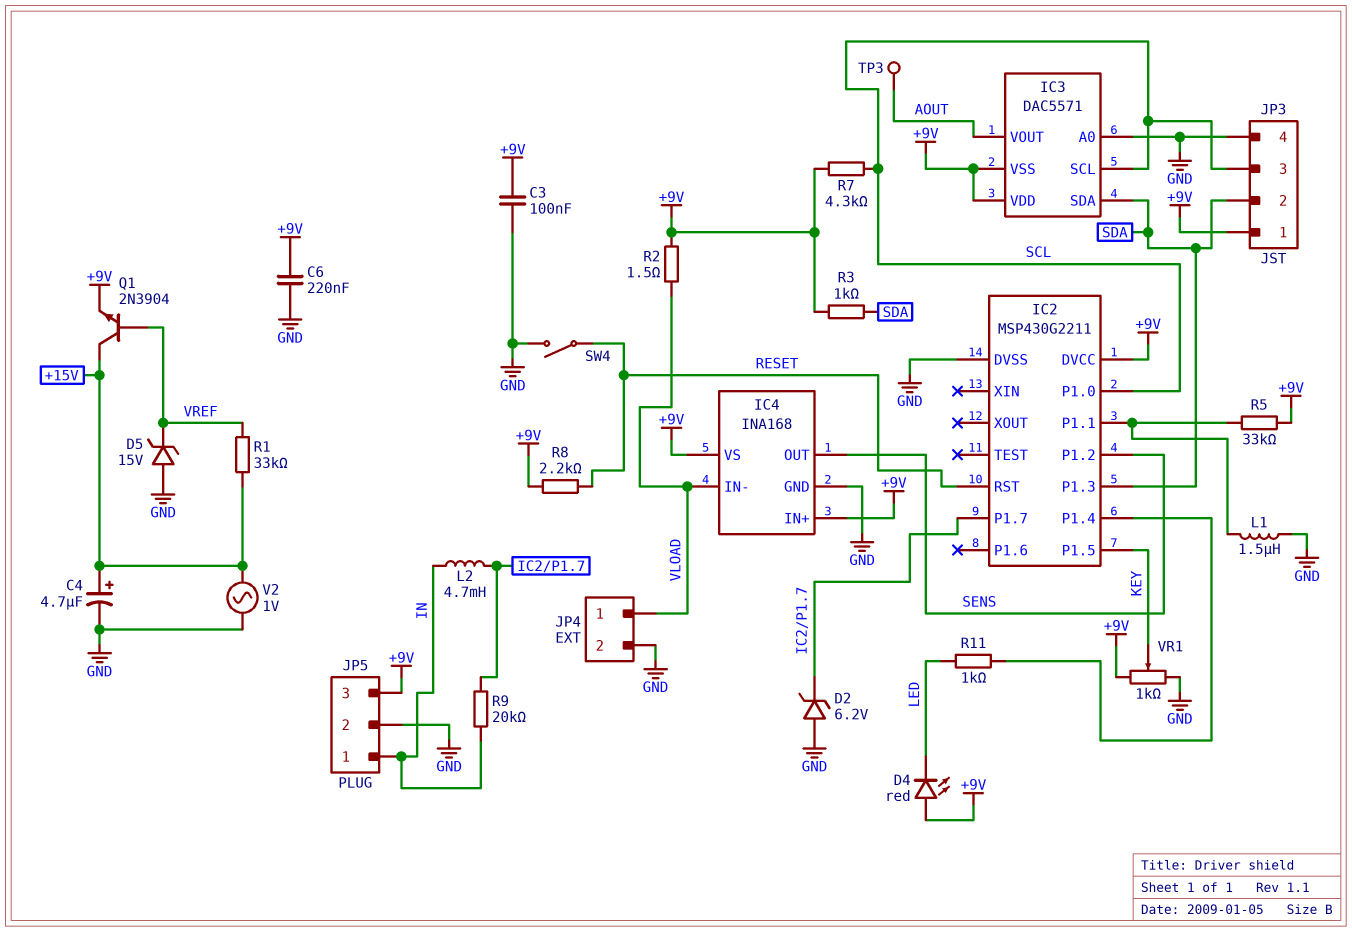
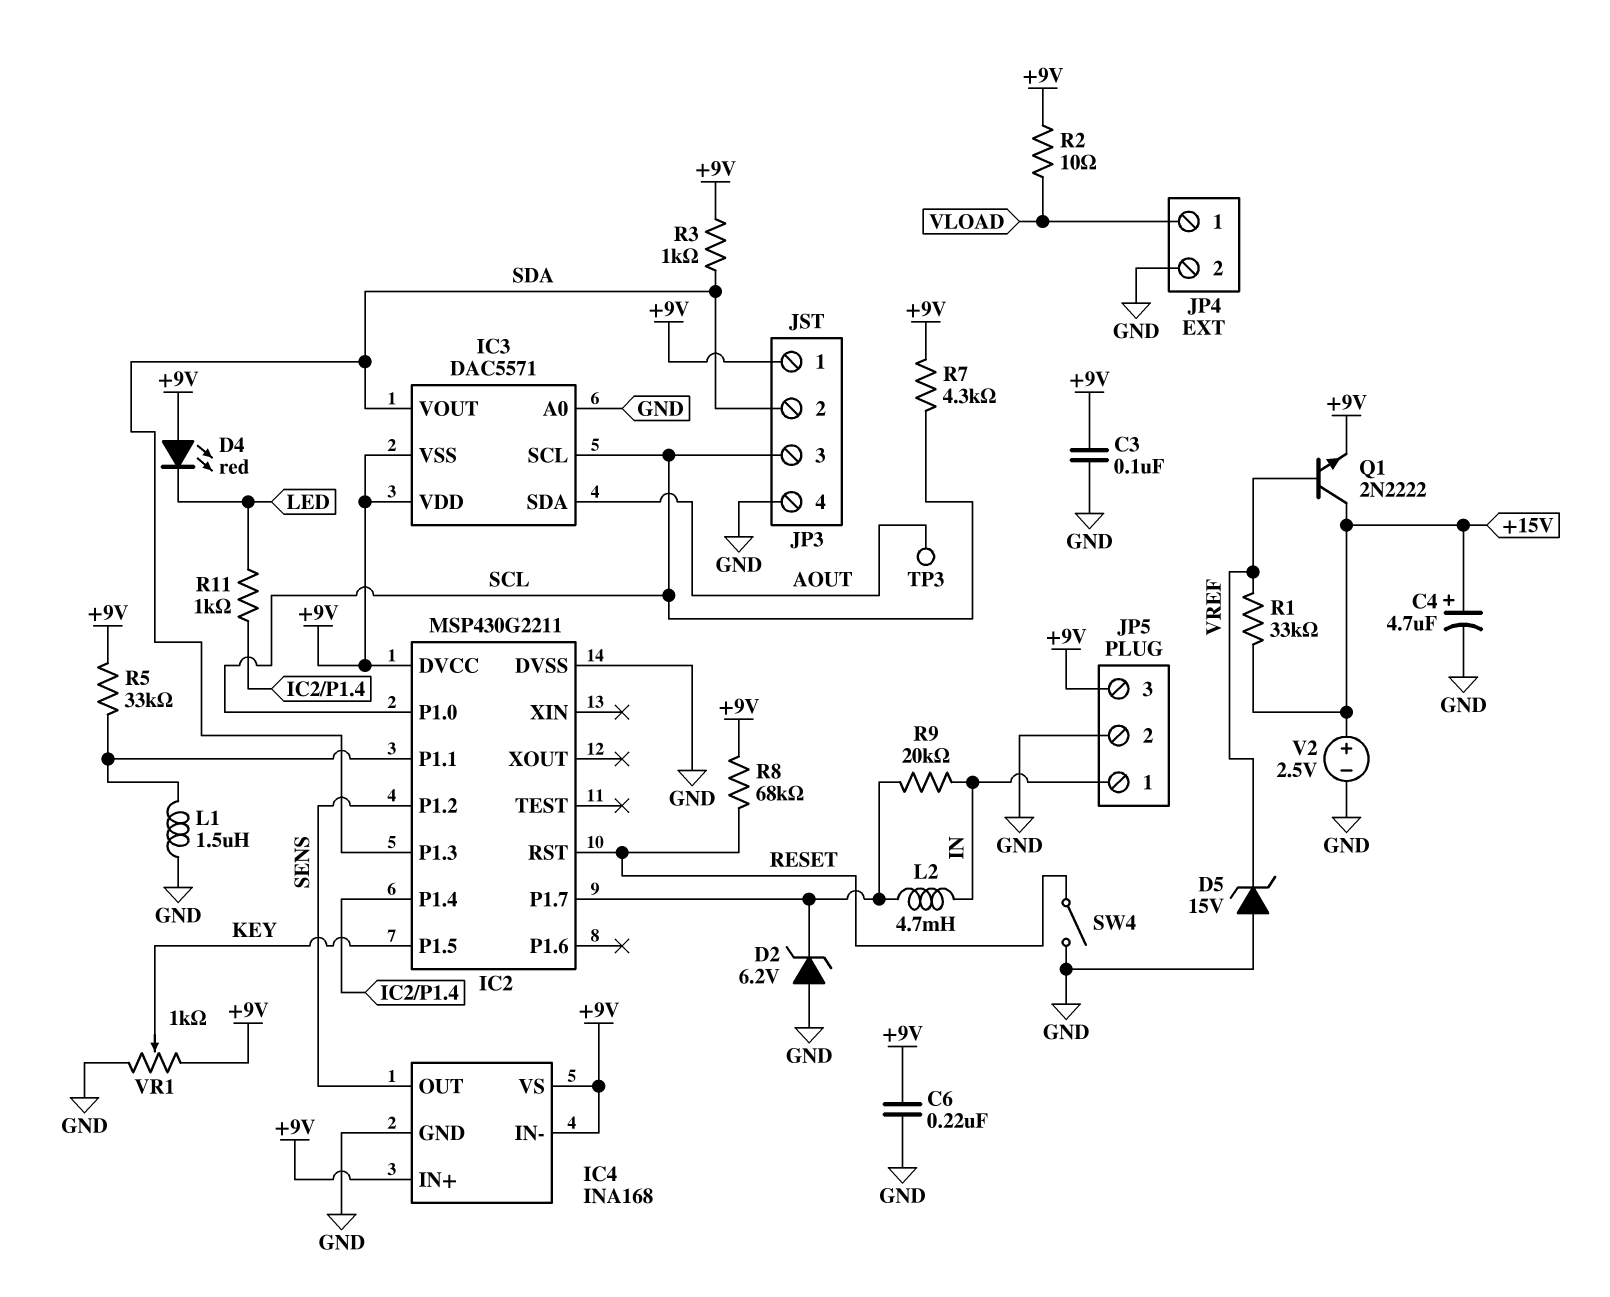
IC3 pin SDA: SDA -> AOUT
IC3 pin VOUT: AOUT -> SDA
IC4 pin IN-: VLOAD -> +9V
Q1: NPN 2N3904 (B VREF, C +15V, E +9V) -> NPN 2N2222 (B VREF, C +15V, E +9V)
R2: 1.5 (+9V, VLOAD) -> 10 (+9V, VLOAD)
R8: 2.2k (+9V, RESET) -> 68k (+9V, RESET)
V2: AC 1V (+15V, GND) -> 2.5V (plus +15V, minus GND)

